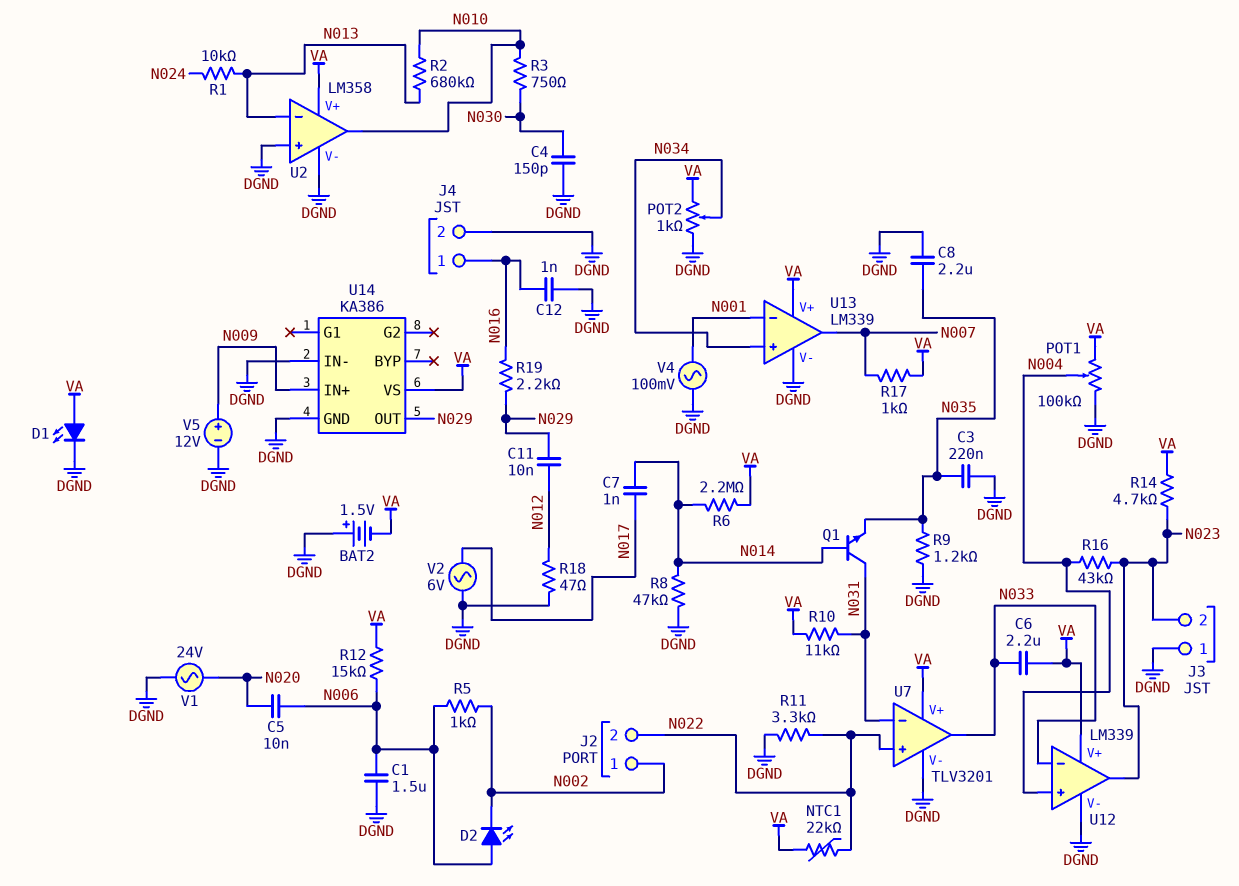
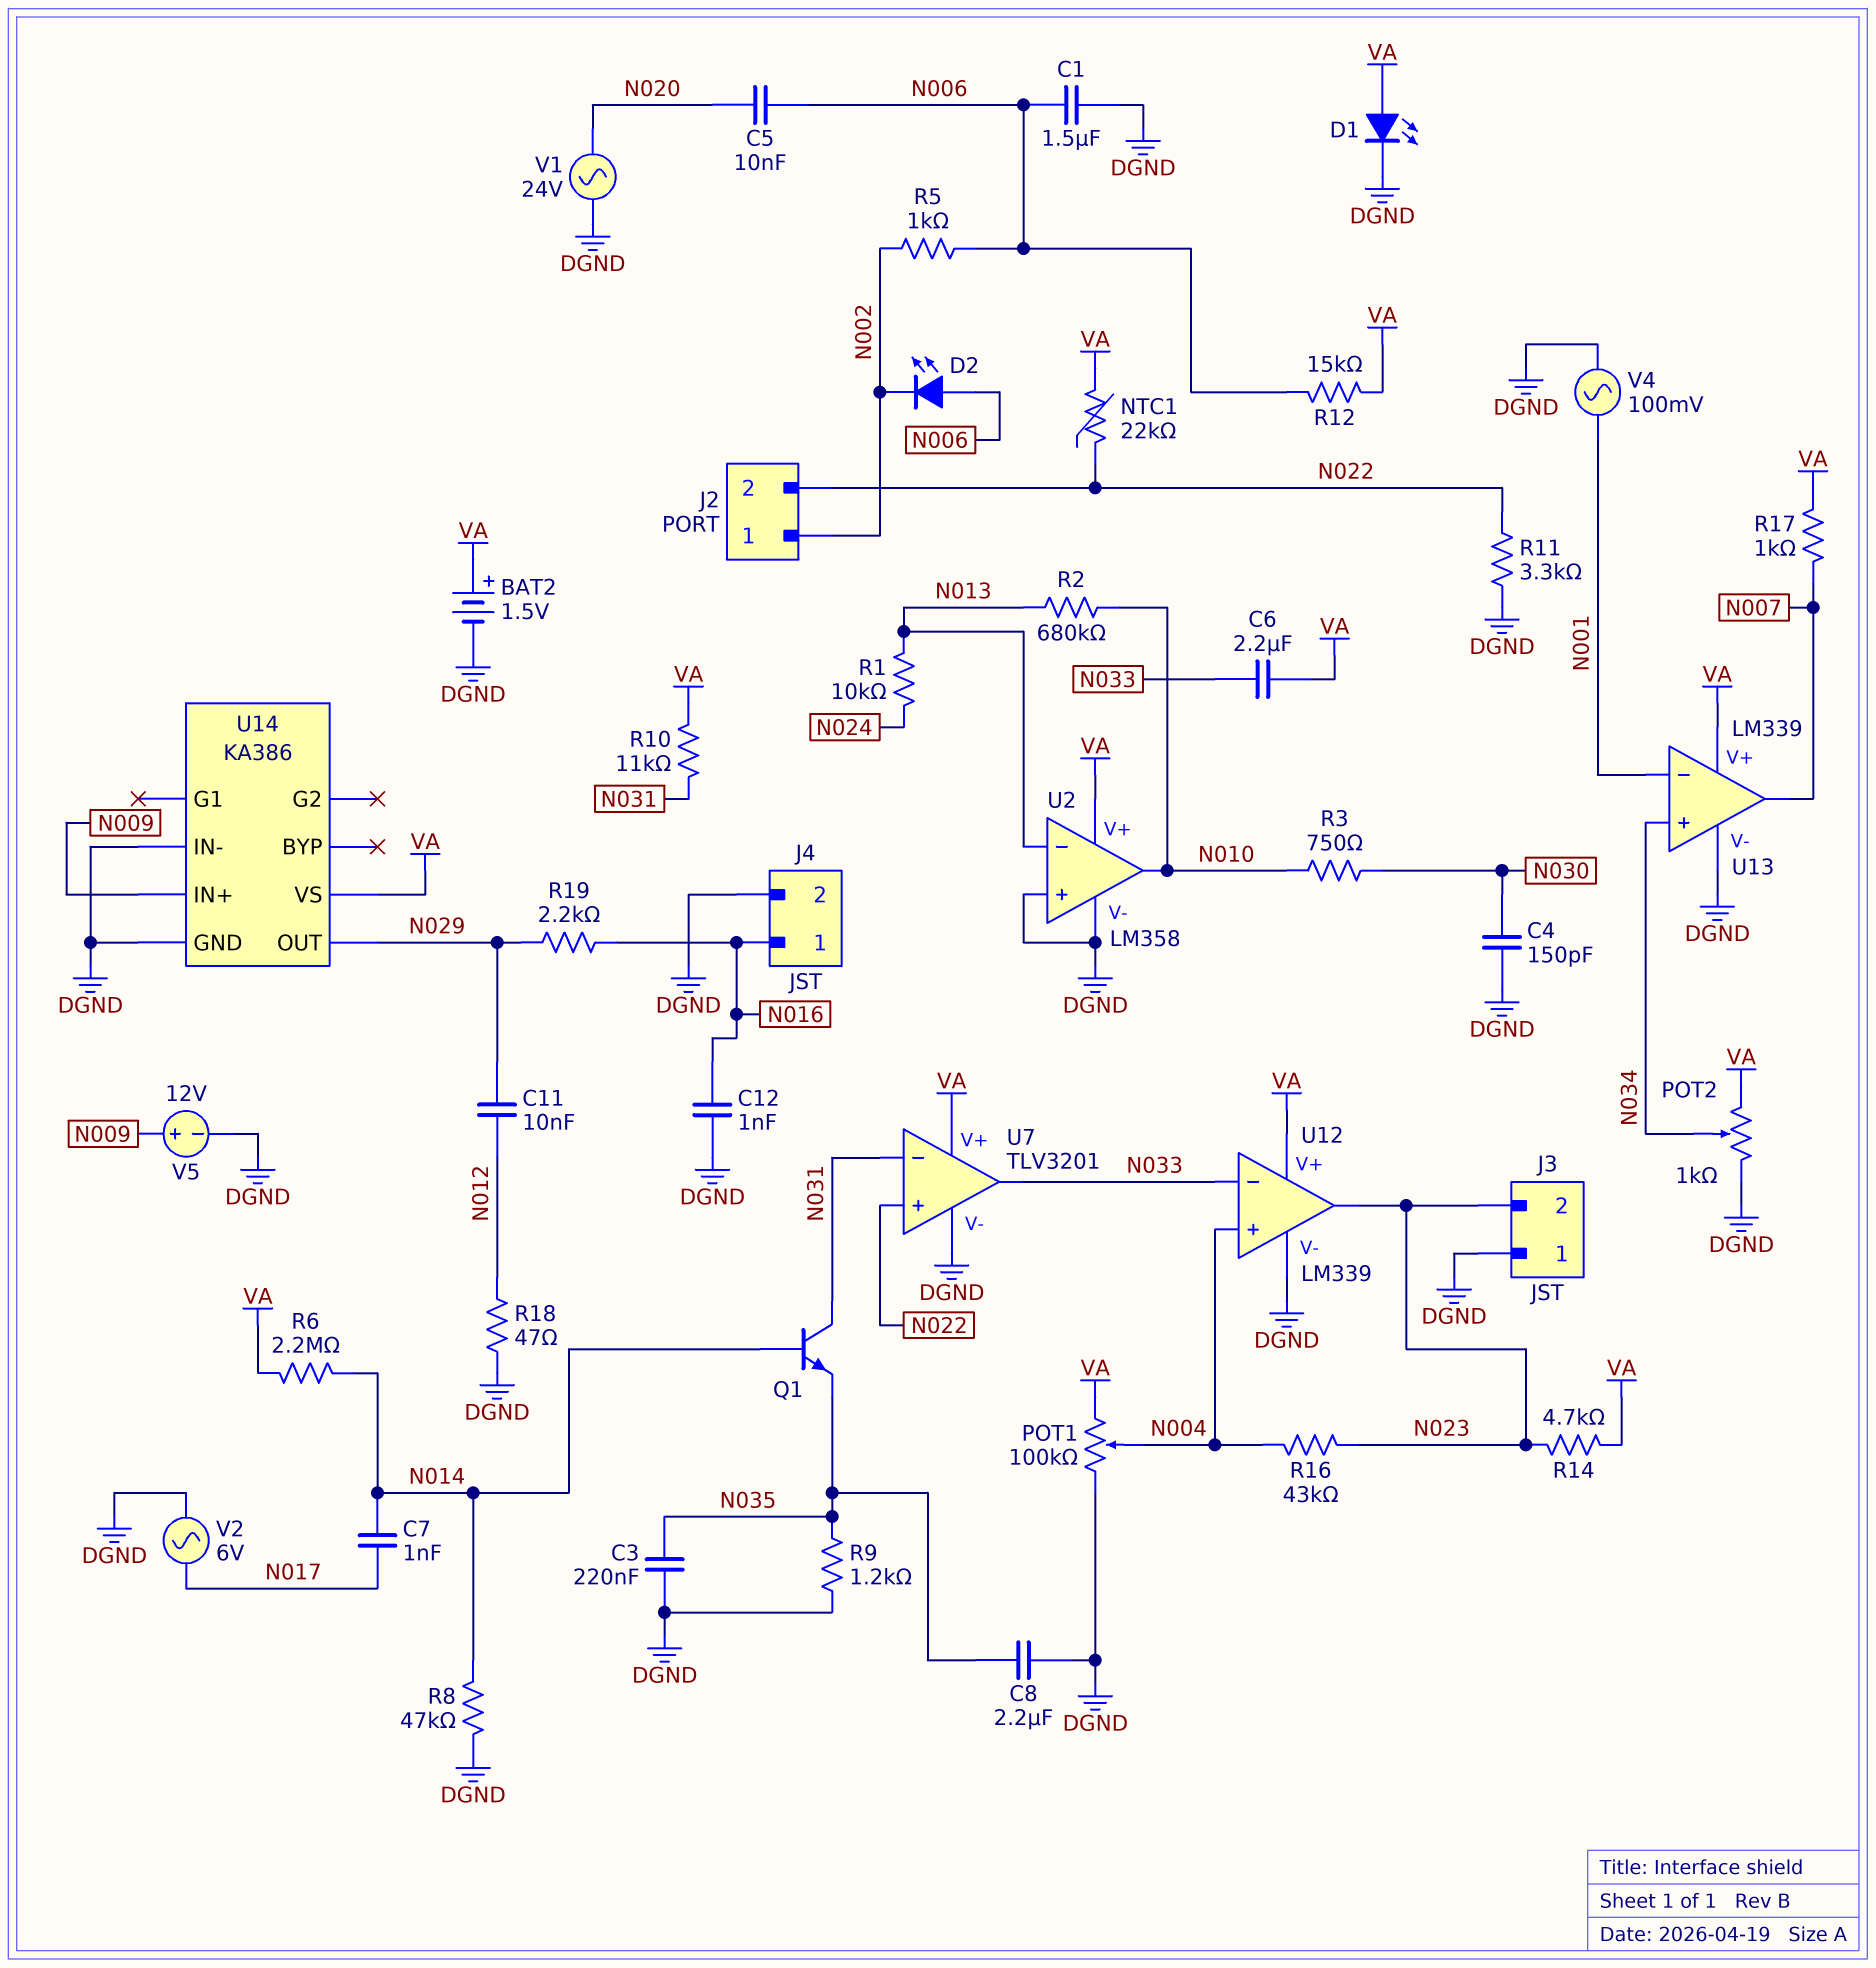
BAT2: 1.5V (plus DGND, minus VA) -> 1.5V (plus VA, minus DGND)

